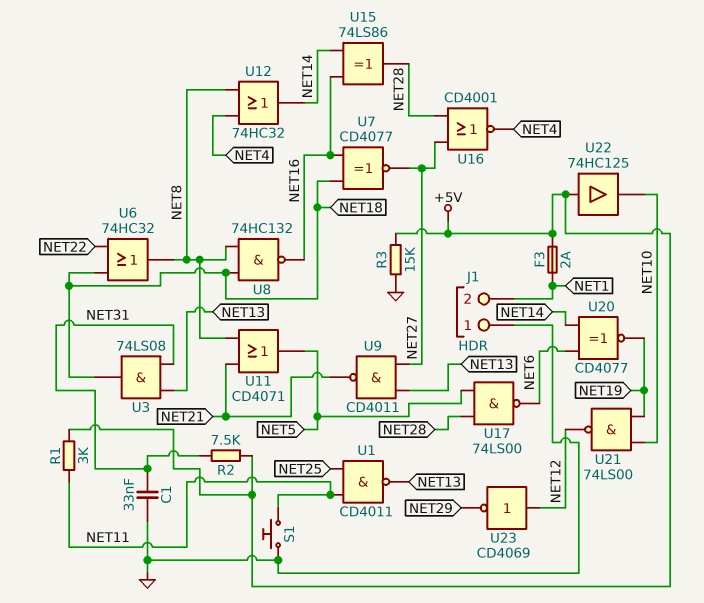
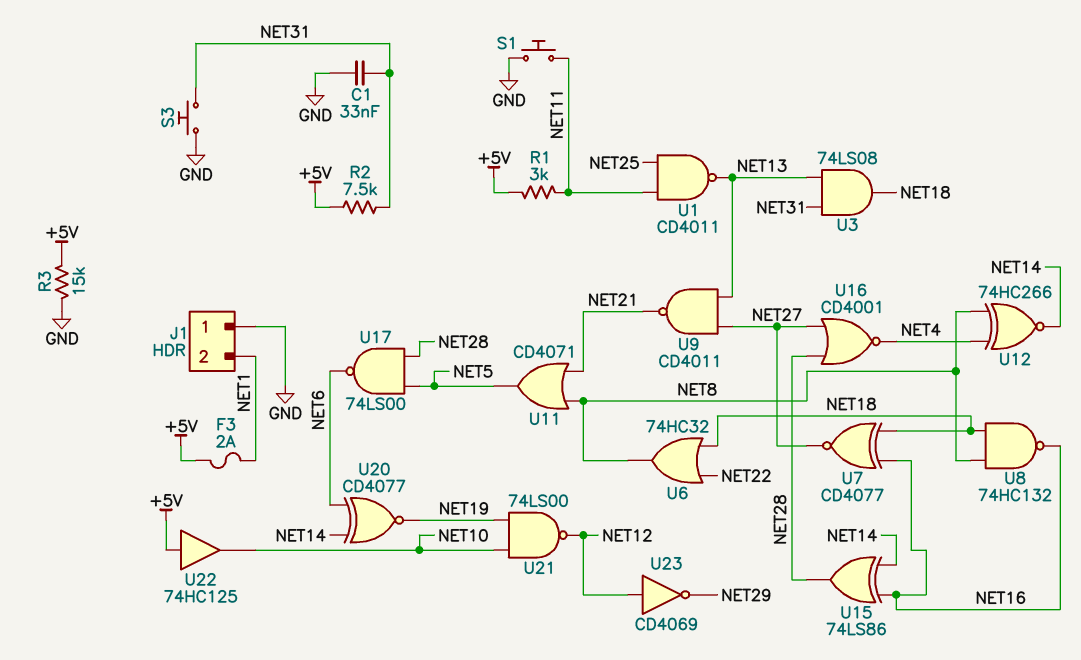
S3: none -> button (GND, NET31)
U12: OR 74HC32 (in NET4, in NET8, out NET14) -> XNOR 74HC266 (in NET4, in NET8, out NET14)

